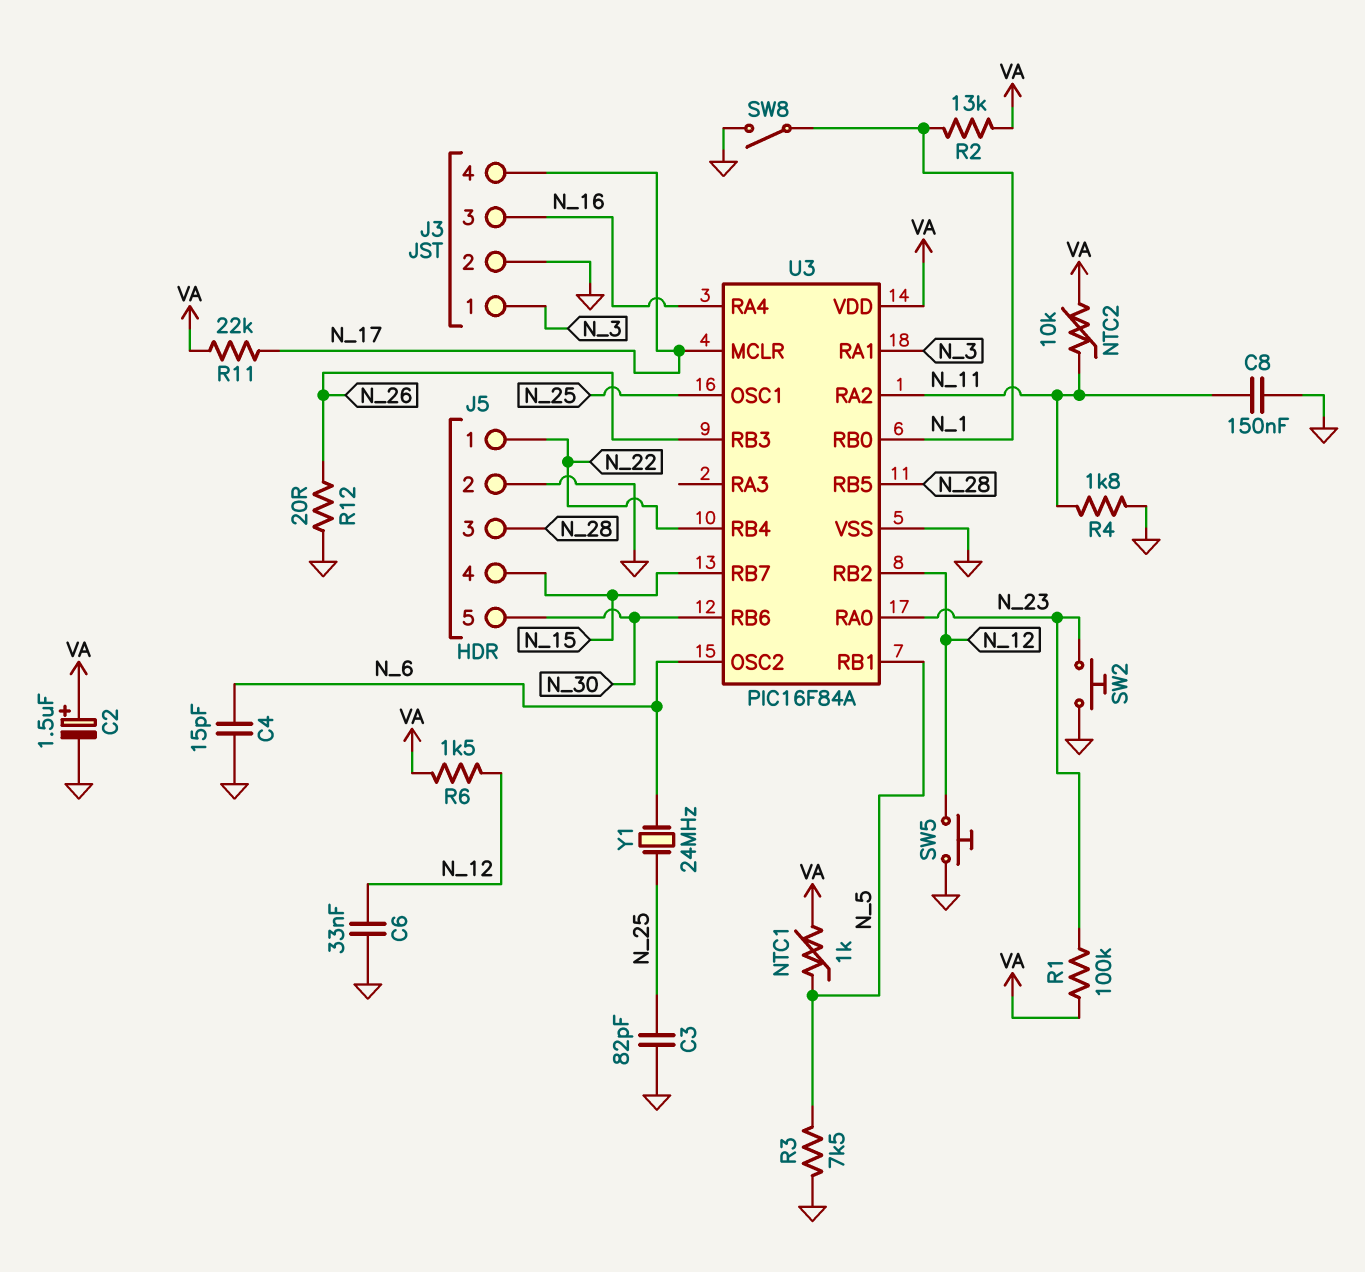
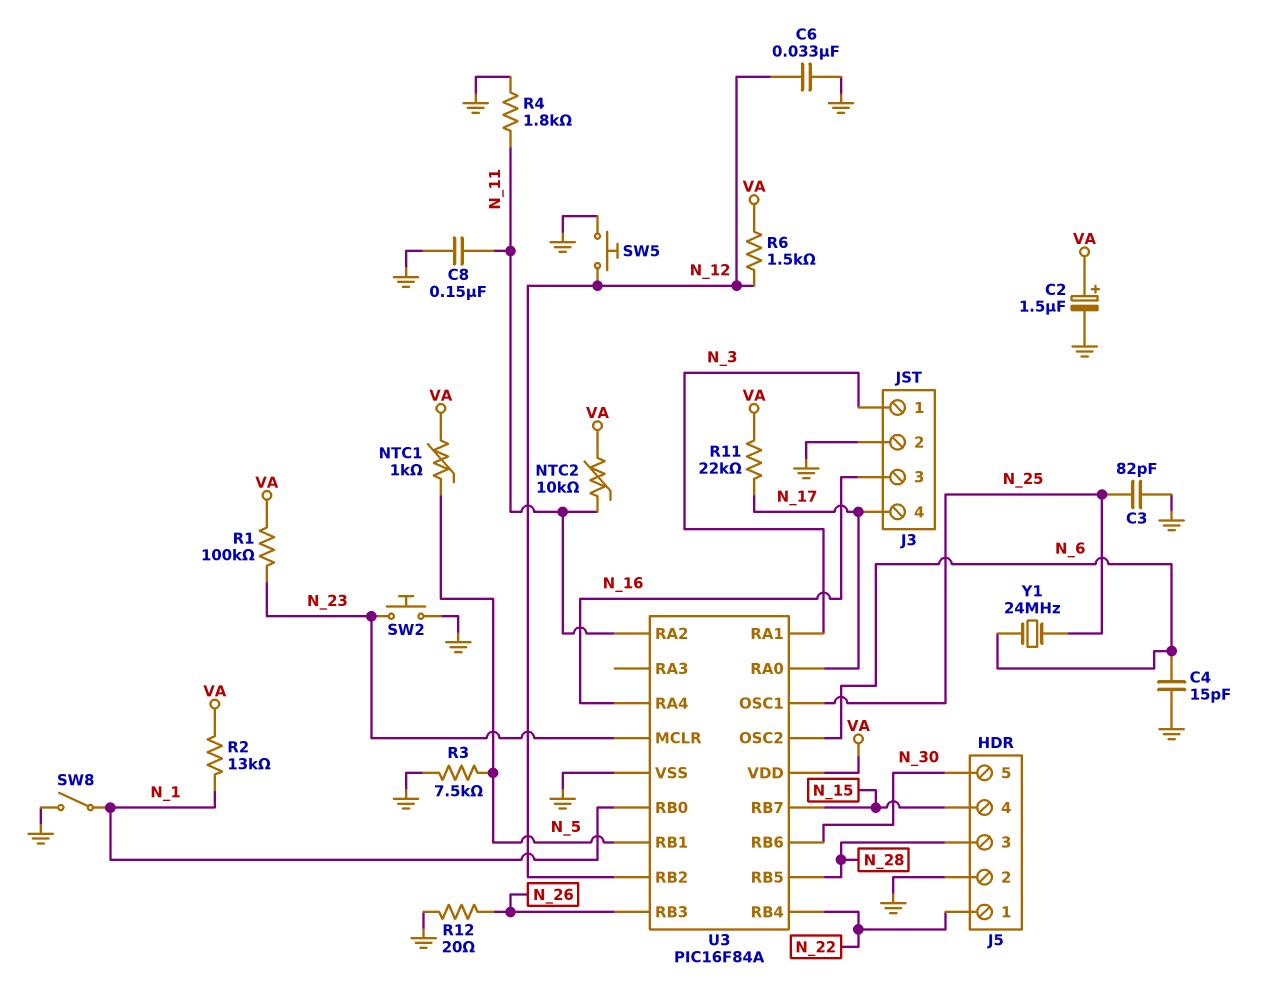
U3 pin MCLR: N_17 -> N_23
U3 pin RA0: N_23 -> N_17

